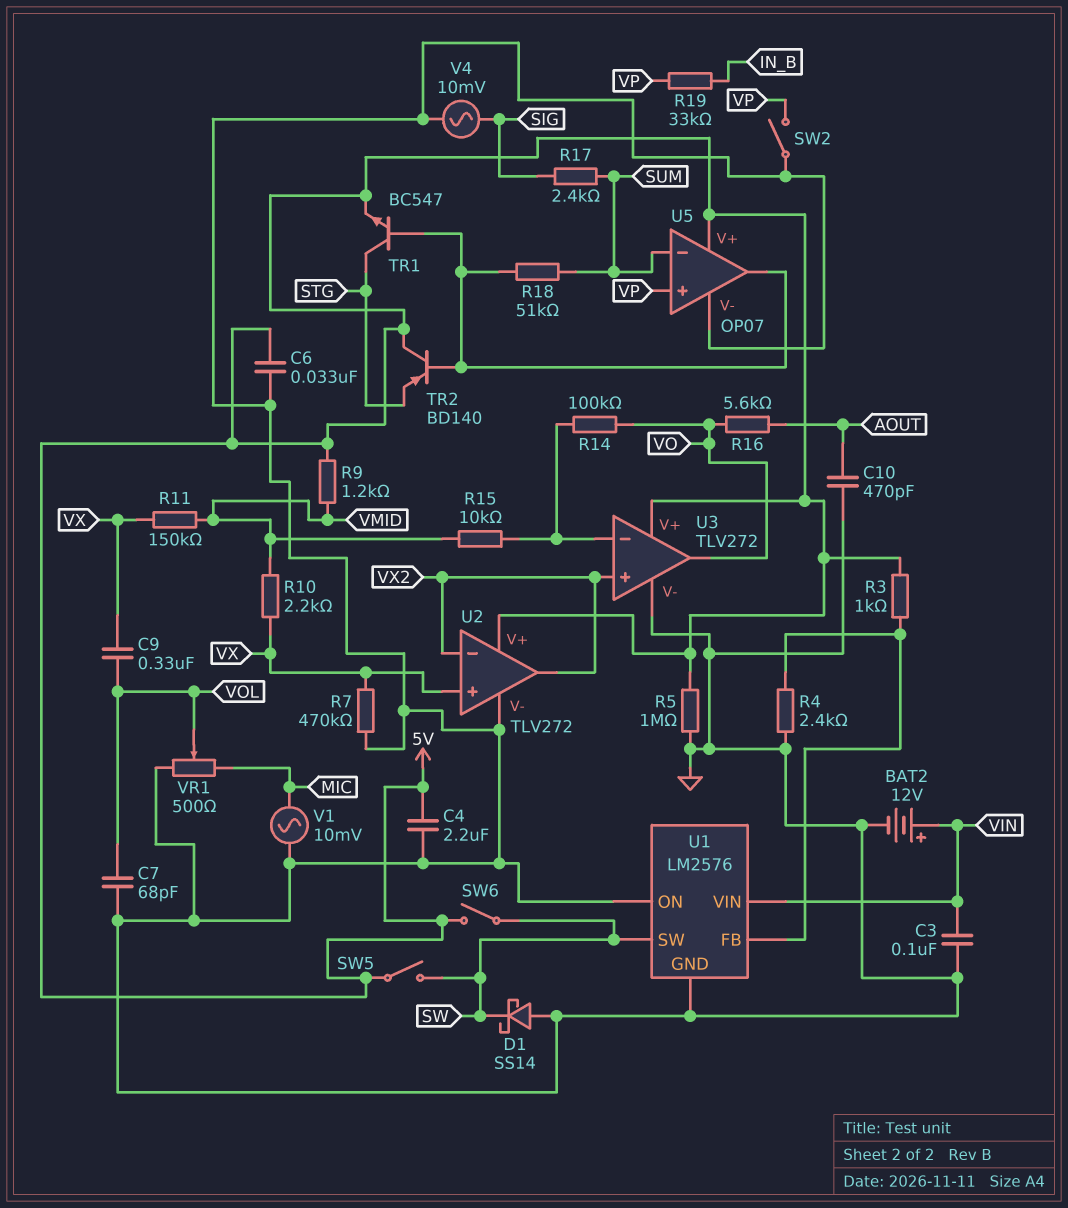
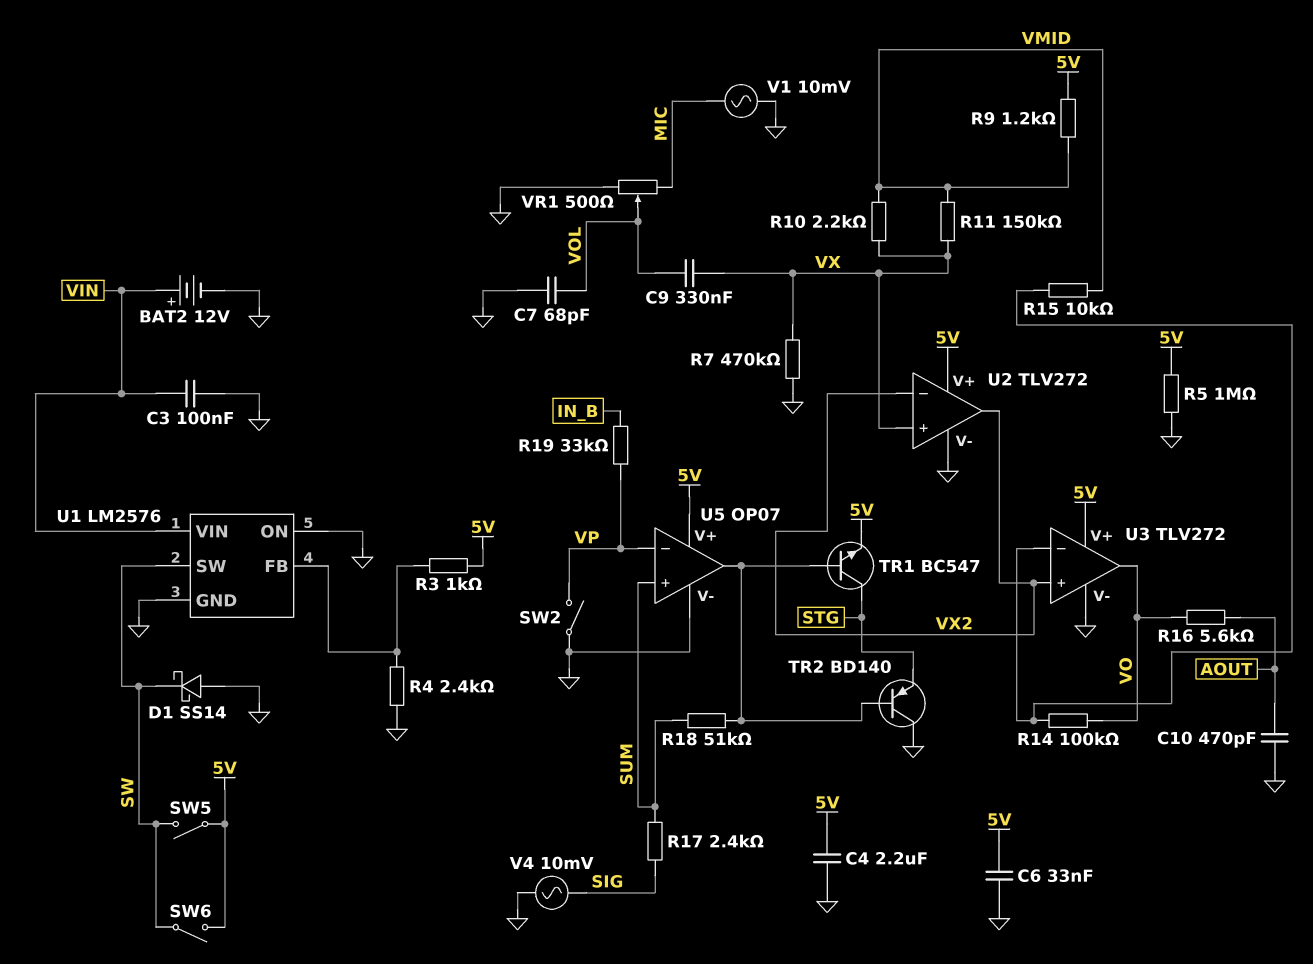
TR2: PNP BD140 (B U5/out, C 5V, E STG) -> PNP BD140 (B U5/out, C GND, E STG)
U5 pin in+: VP -> SUM
U5 pin in-: SUM -> VP

